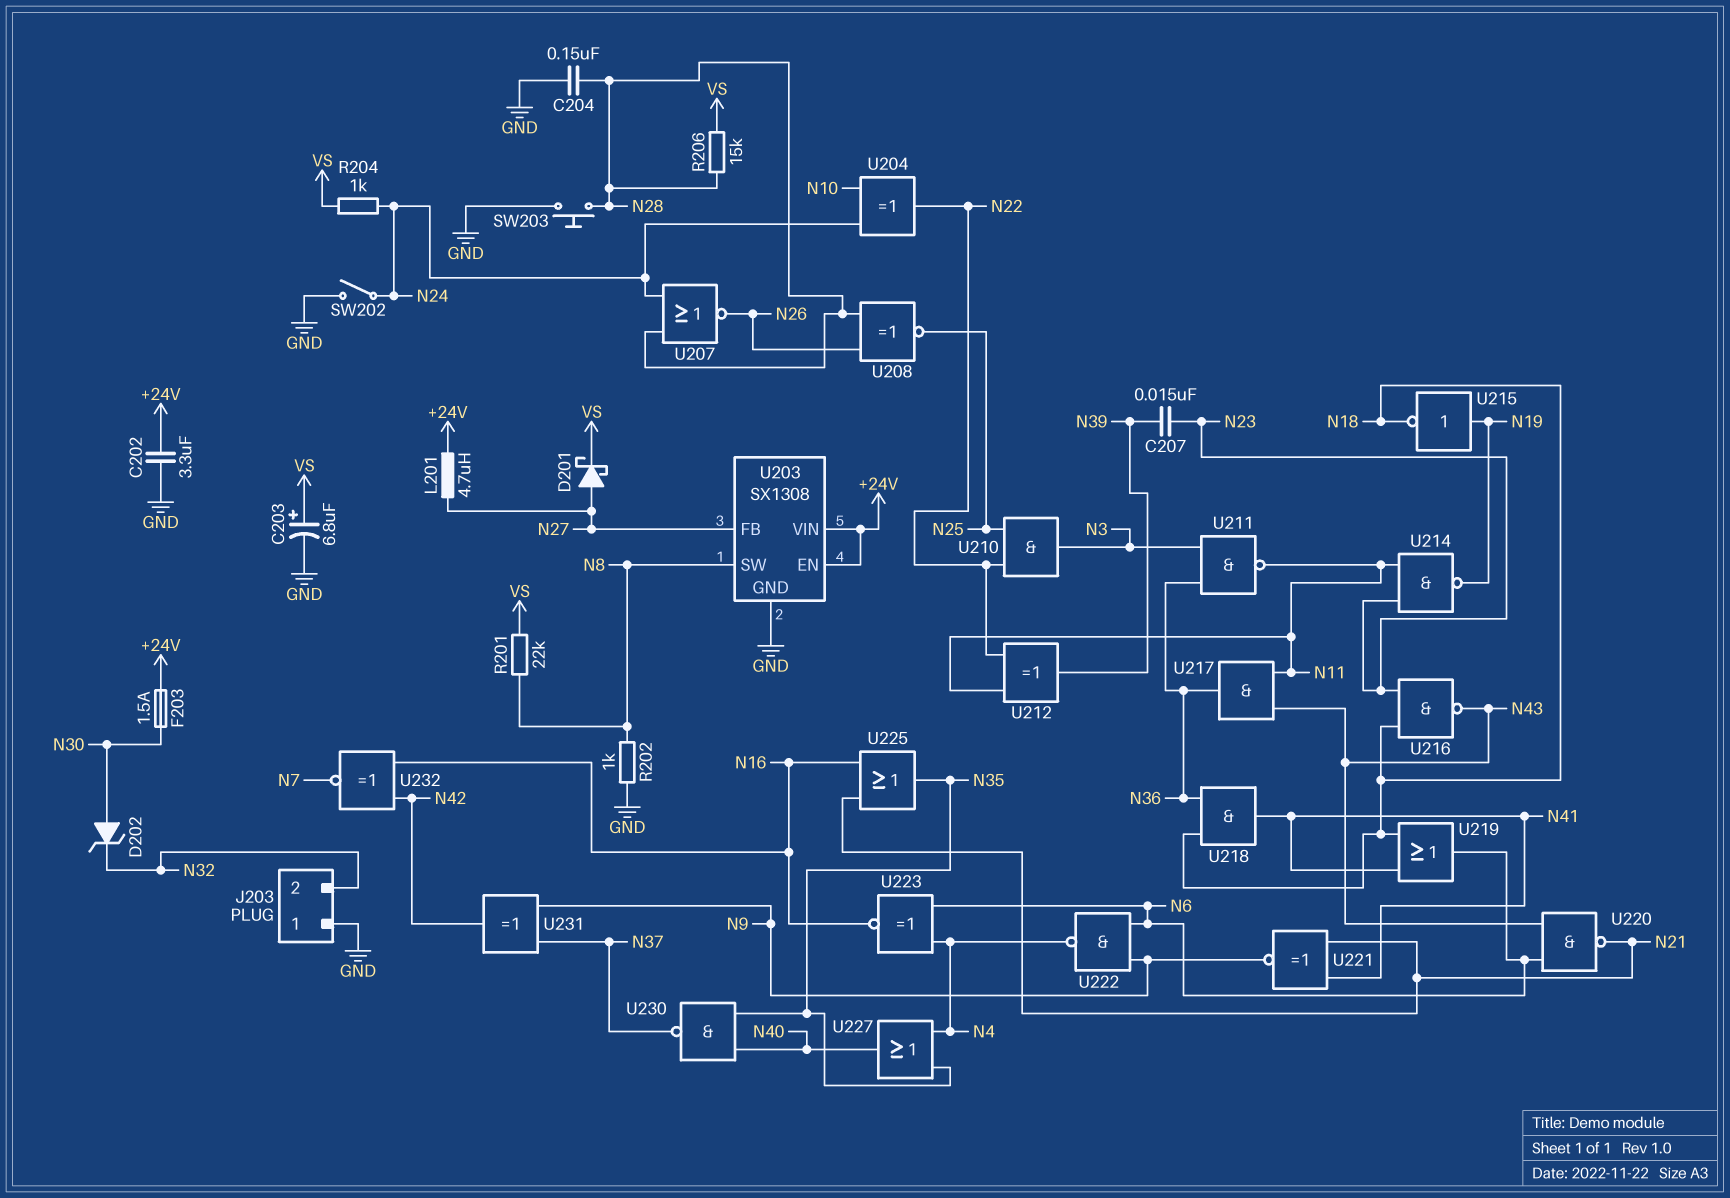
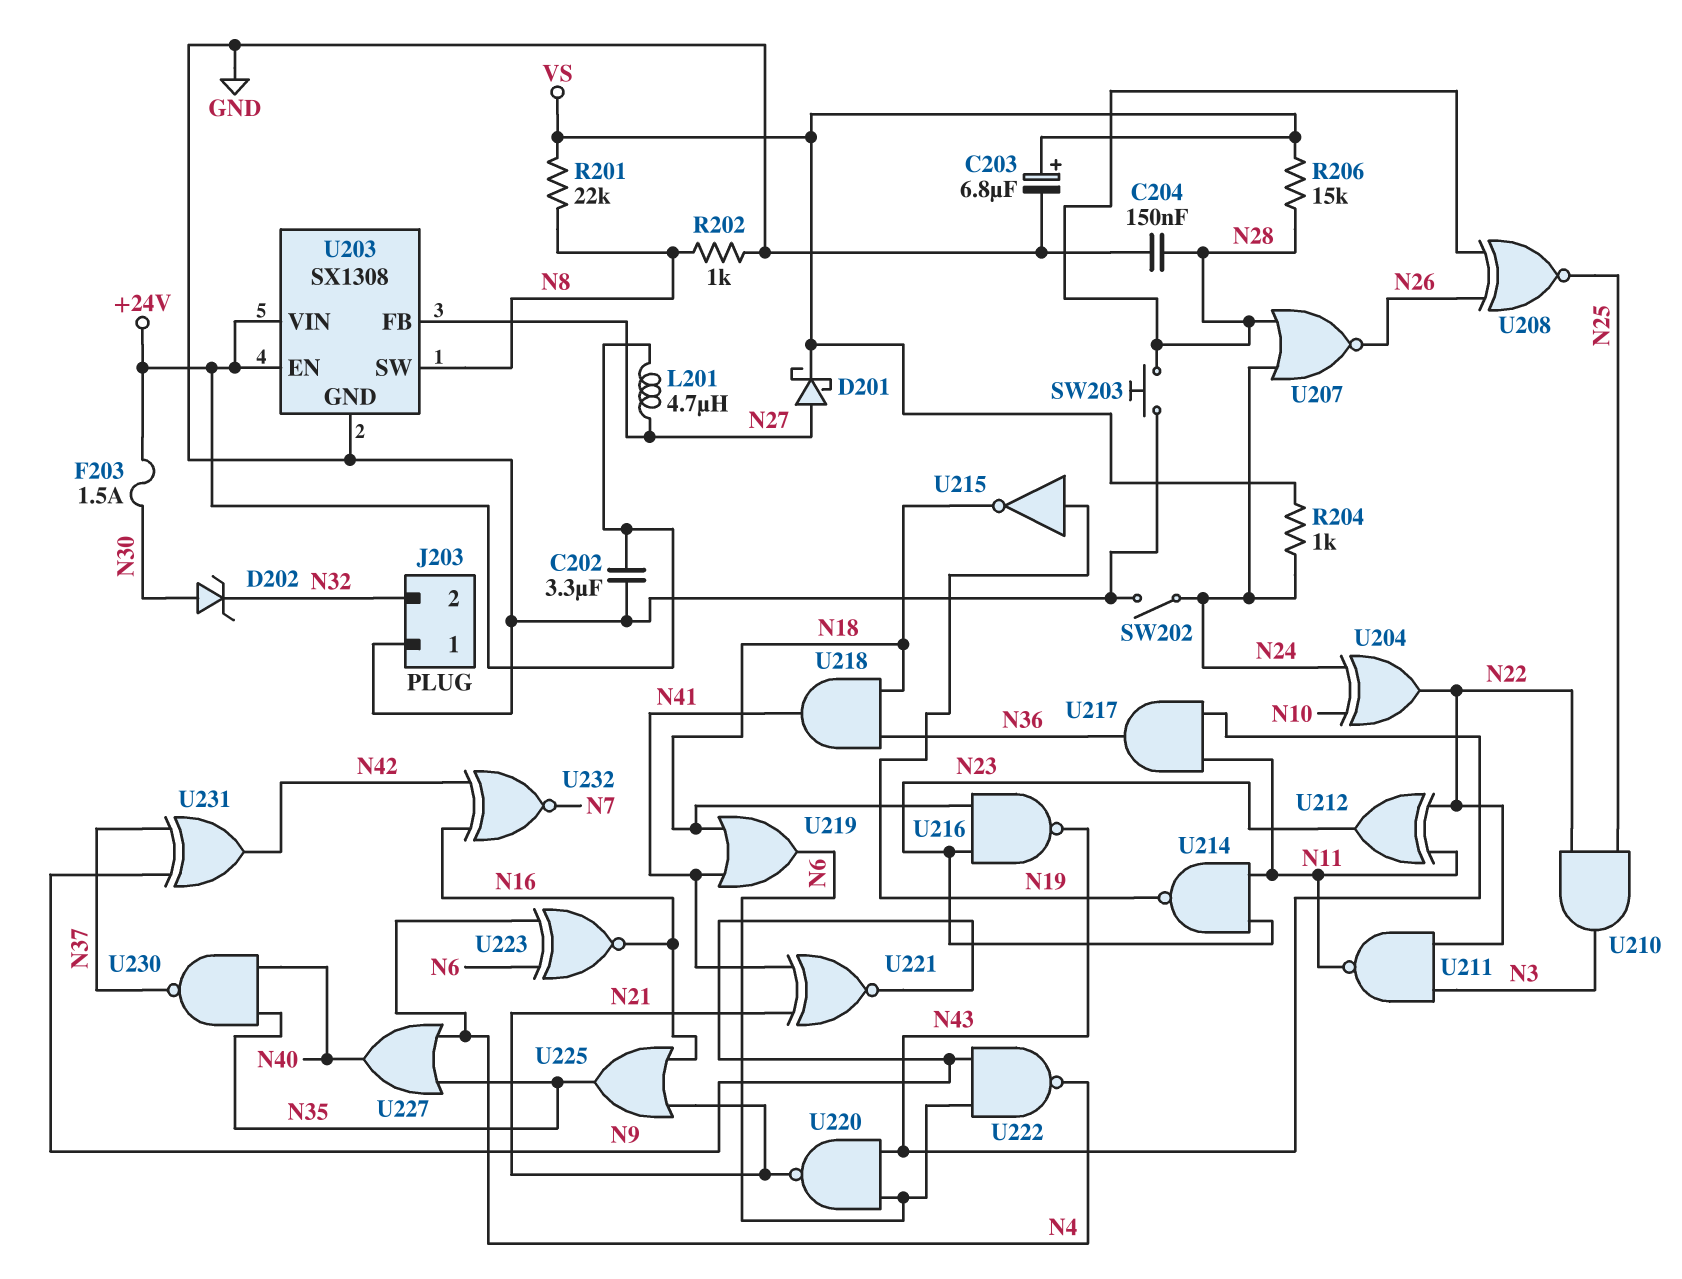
C207: 15nF (N23, N39) -> none
U211: NAND (in N3, in N36, out N11) -> NAND (in N3, in N22, out N11)
U212: XOR (in N11, in N22, out N39) -> XOR (in N11, in N22, out N23)

